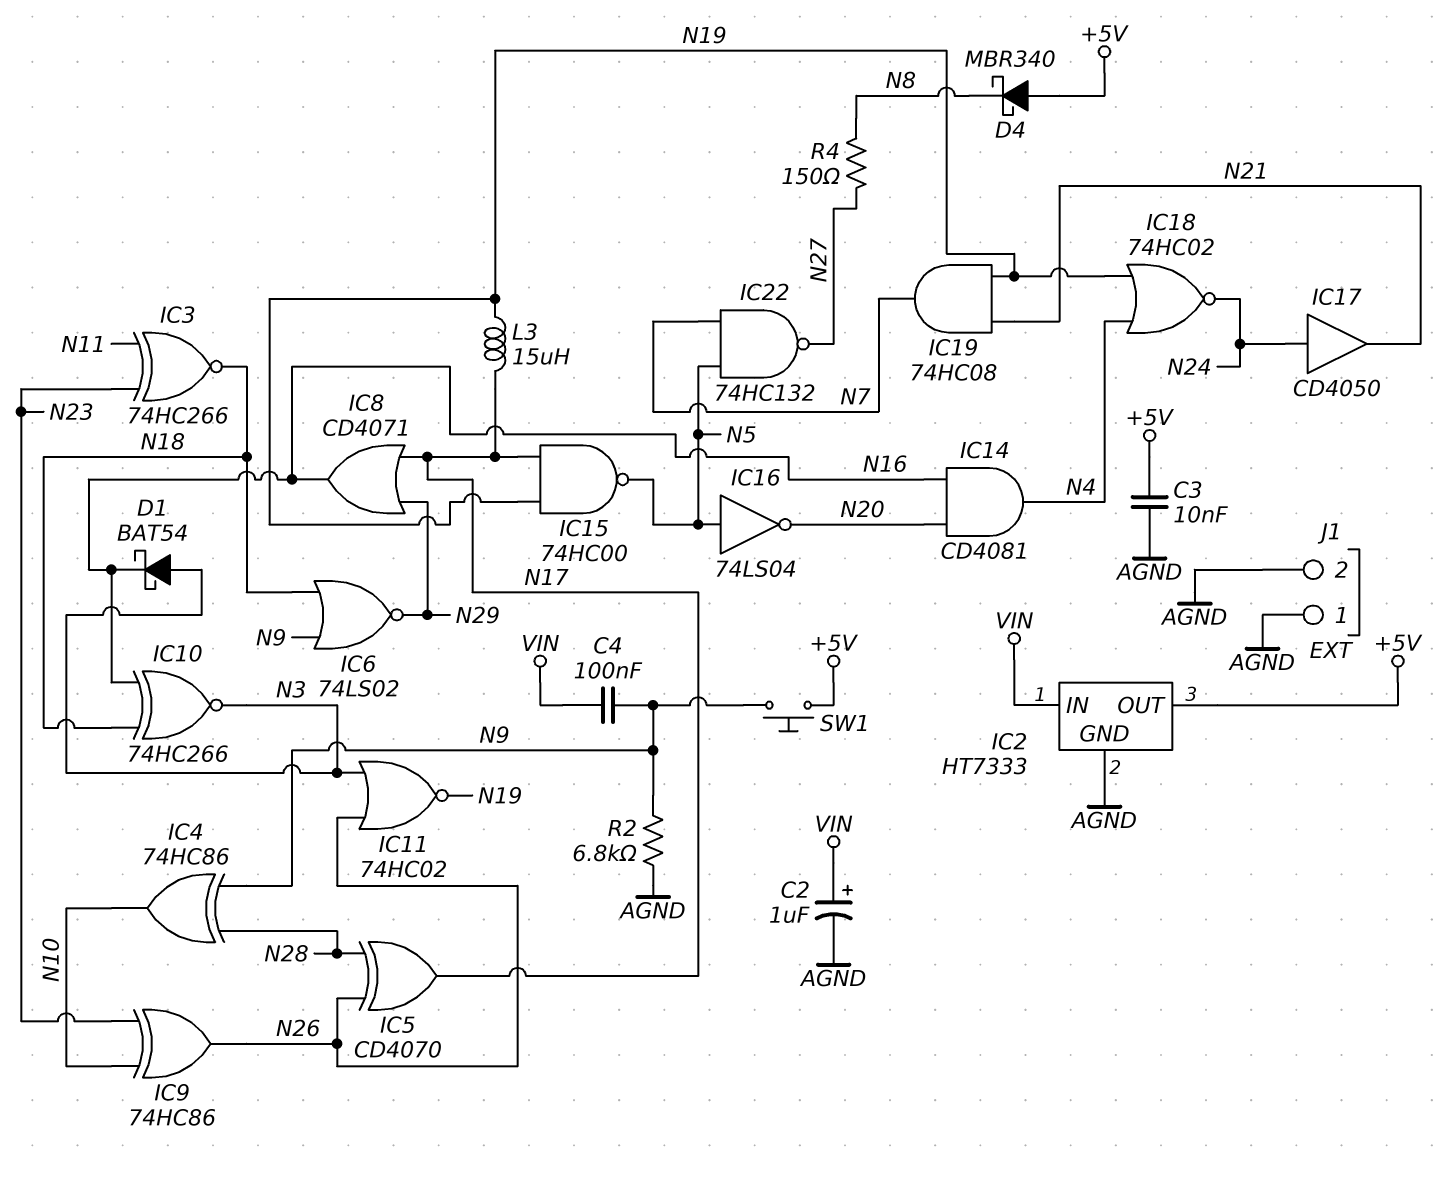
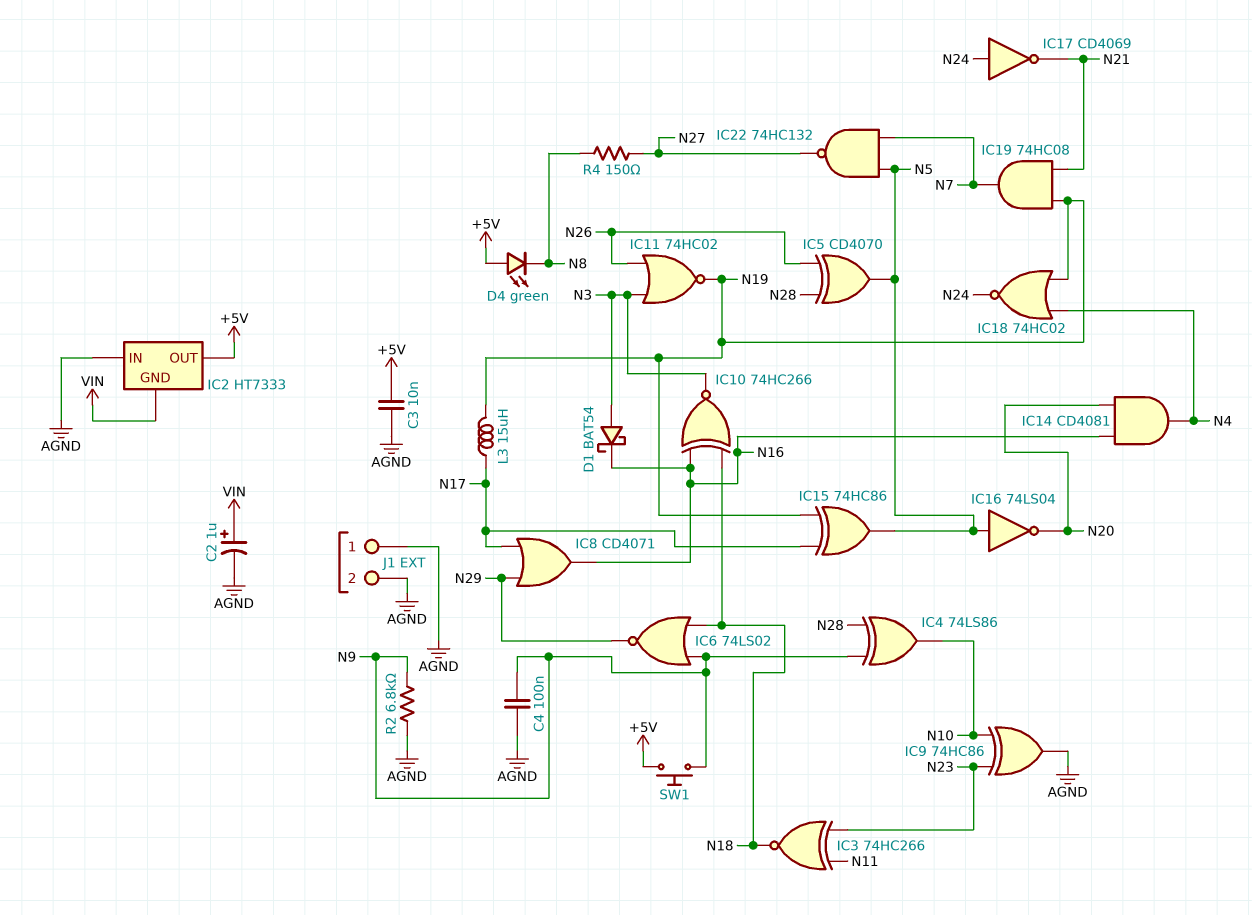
C4: 100nF (N9, VIN) -> 100nF (AGND, N9)
D4: schottky MBR340 (A +5V, K N8) -> LED green (A +5V, K N8)
IC2 pin GND: AGND -> VIN
IC2 pin IN: VIN -> AGND
IC4: XOR 74HC86 (in N9, in N28, out N10) -> XOR 74LS86 (in N9, in N28, out N10)
IC5: XOR CD4070 (in N26, in N28, out N17) -> XOR CD4070 (in N26, in N28, out N5)
IC9: XOR 74HC86 (in N10, in N23, out N26) -> XOR 74HC86 (in N10, in N23, out AGND)
IC15: NAND 74HC00 (in N17, in N19, out N5) -> XOR 74HC86 (in N17, in N19, out N5)
IC17: buffer CD4050 (in N24, out N21) -> NOT CD4069 (in N24, out N21)

